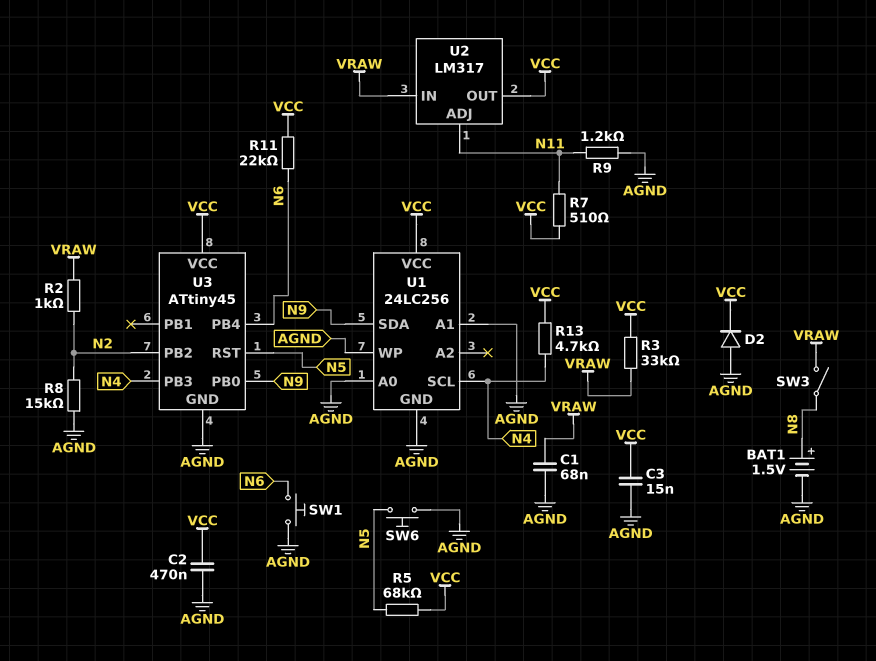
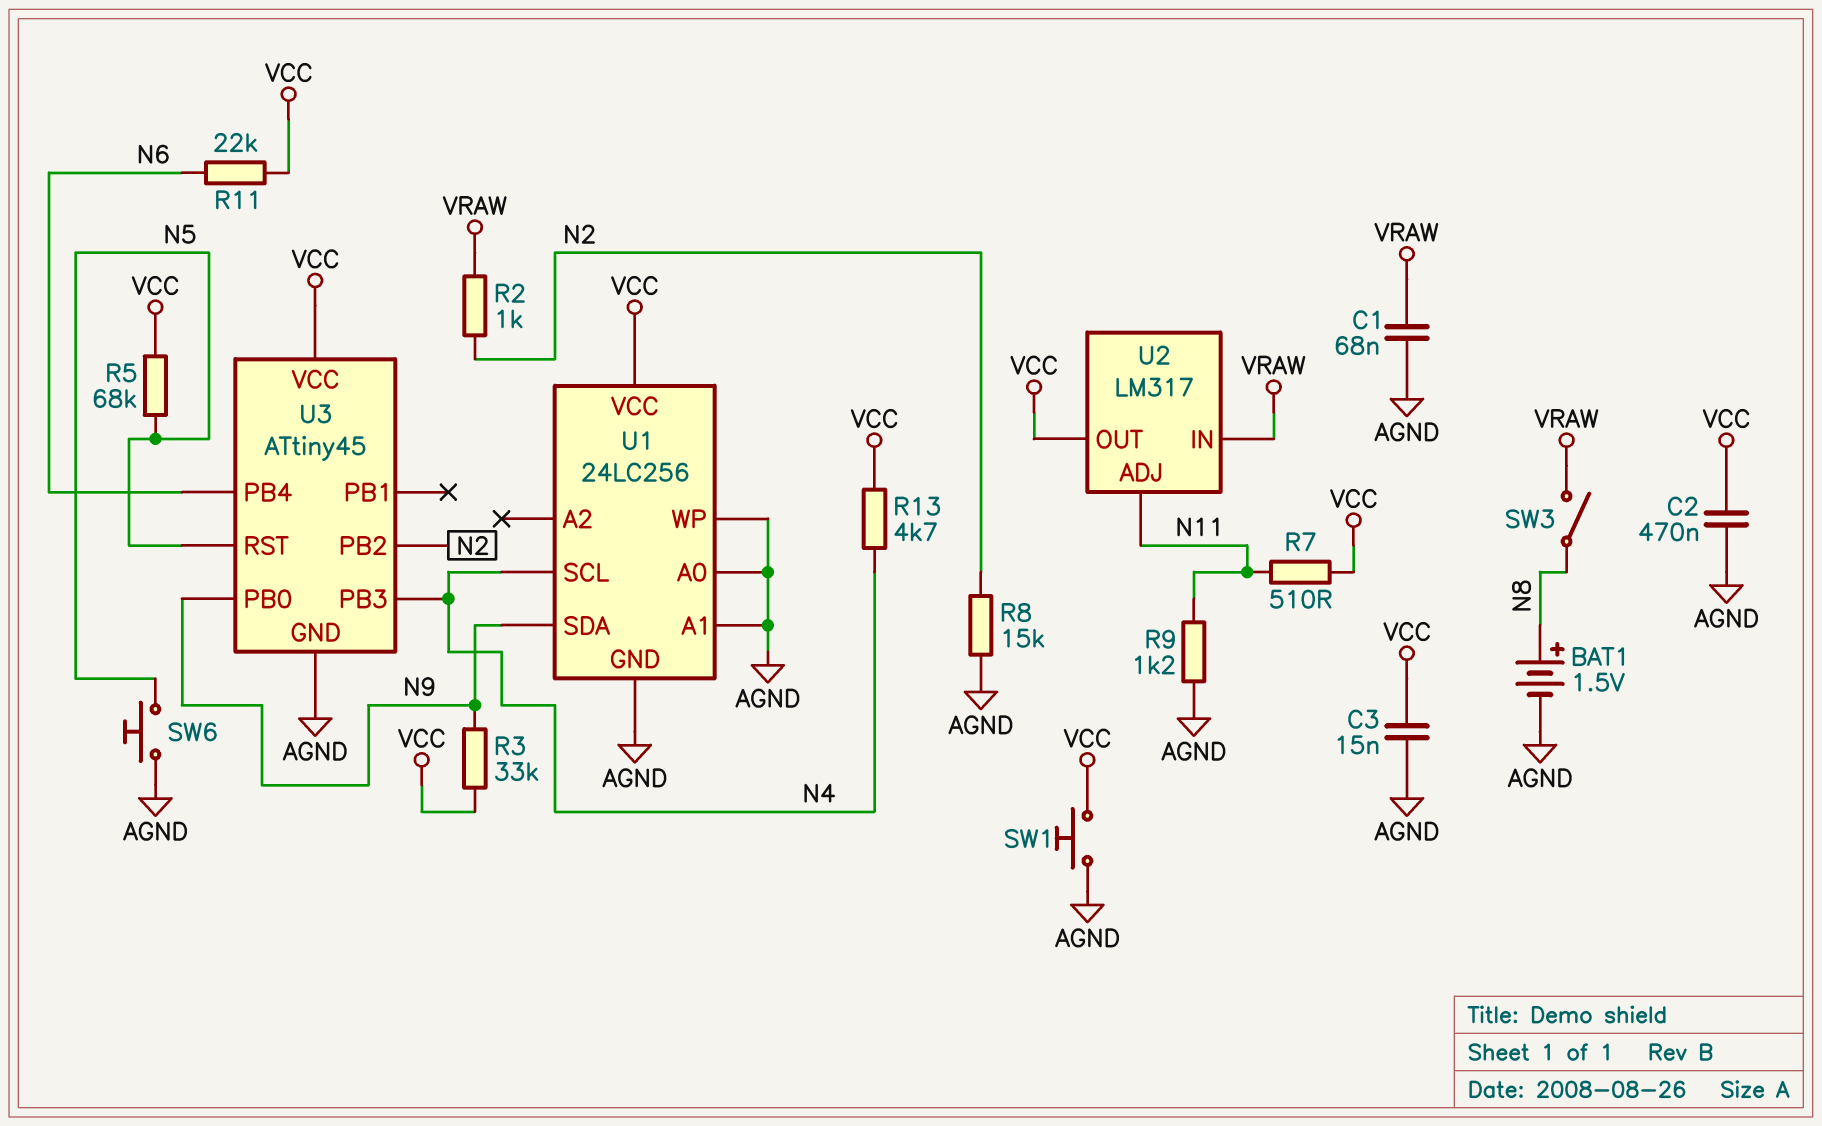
D2: diode (A AGND, K VCC) -> none
R3: 33k (VCC, VRAW) -> 33k (N9, VCC)
SW1: button (AGND, N6) -> button (AGND, VCC)

